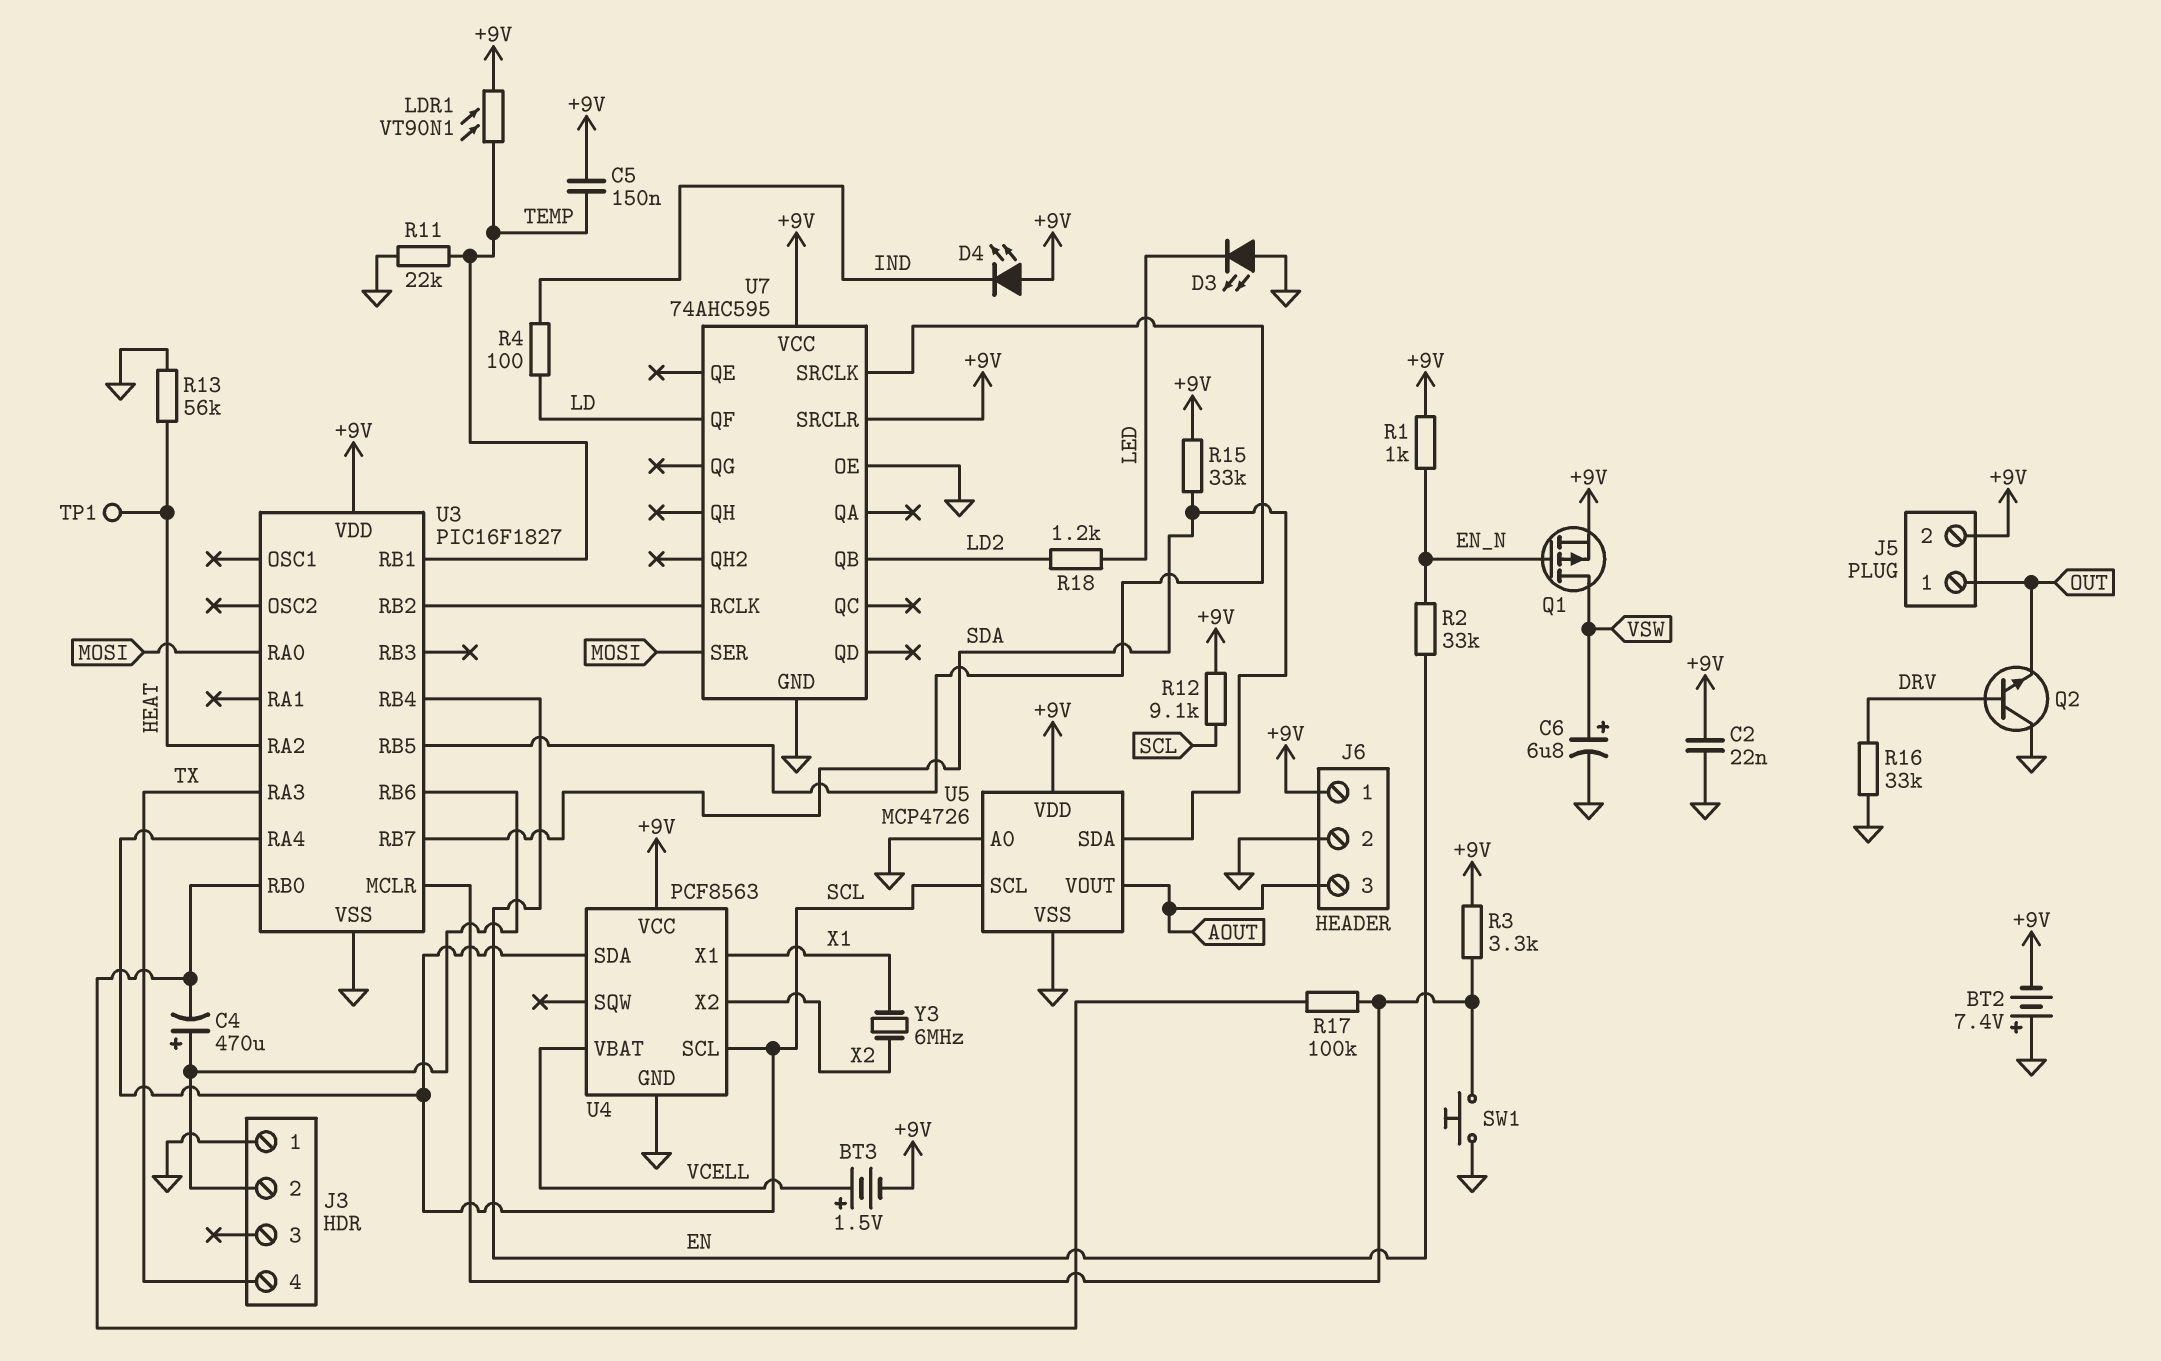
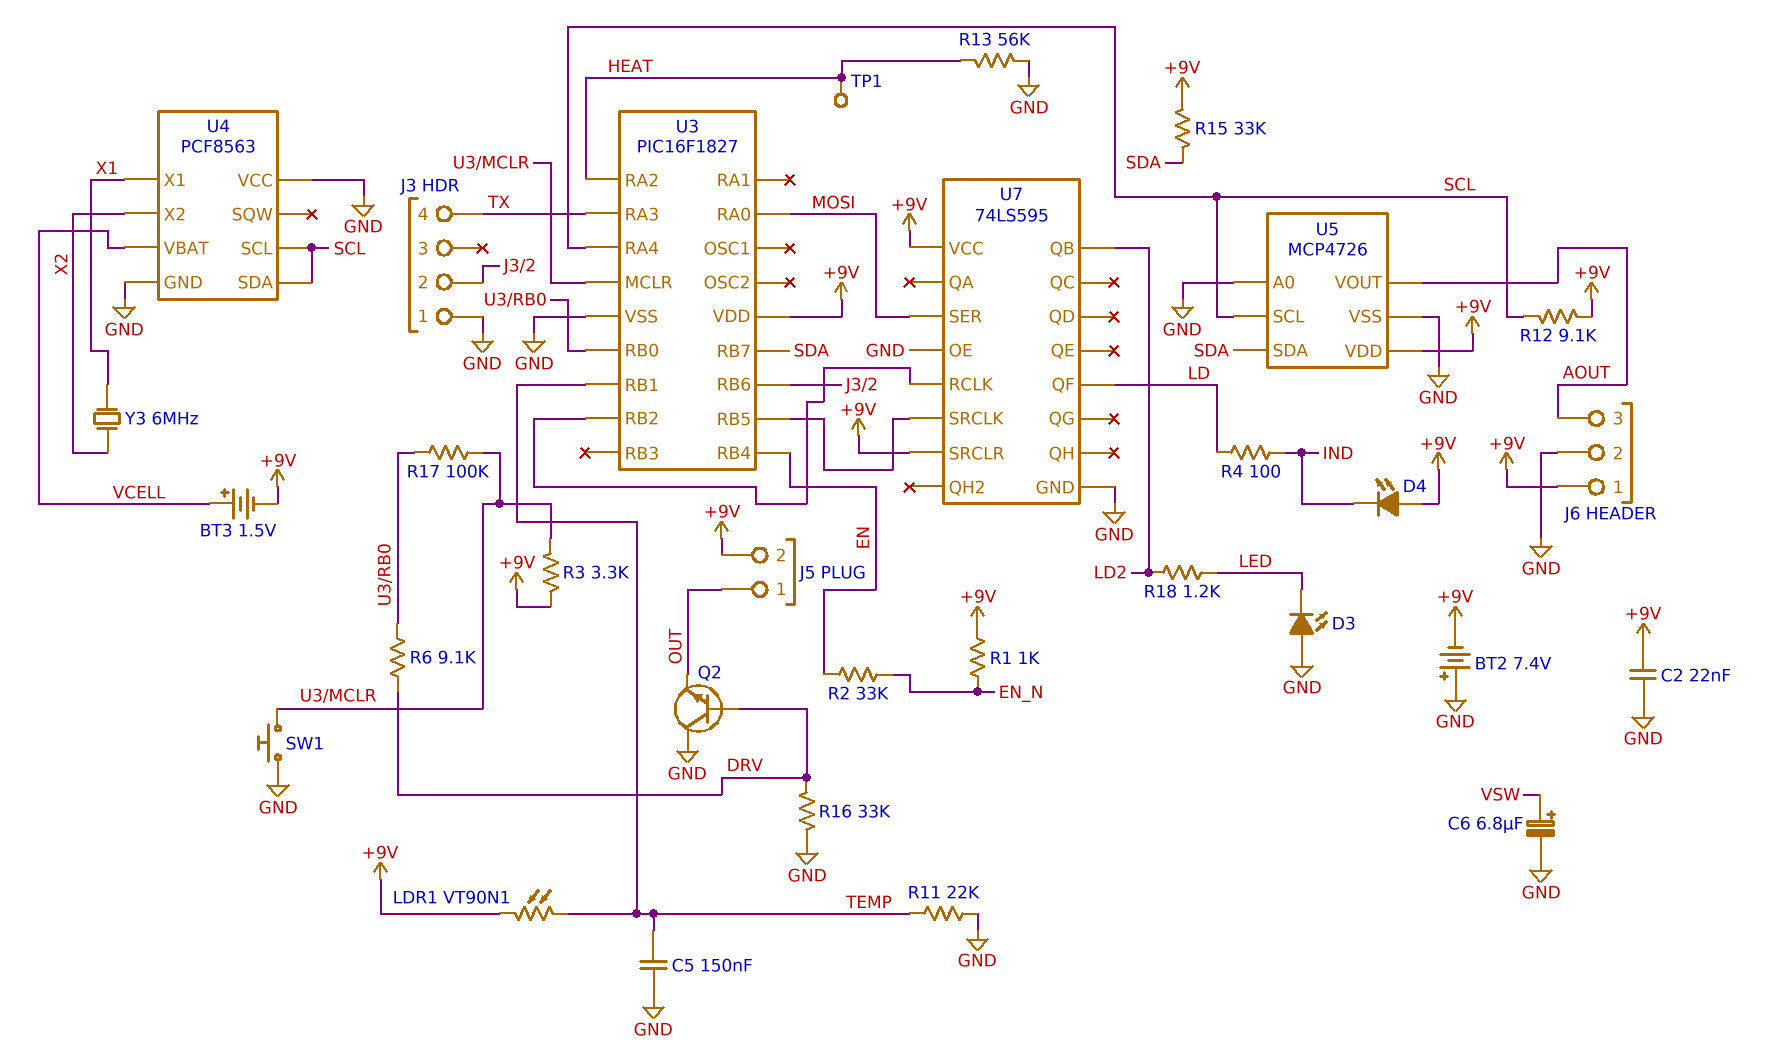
C4: 470uF (plus J3/2, minus U3/RB0) -> none
C5: 150nF (+9V, TEMP) -> 150nF (GND, TEMP)
Q1: PMOS (G EN_N, D VSW, S +9V) -> none
R6: none -> 9.1k (DRV, U3/RB0)
U4 pin VCC: +9V -> GND
U7: 74AHC595 -> 74LS595

